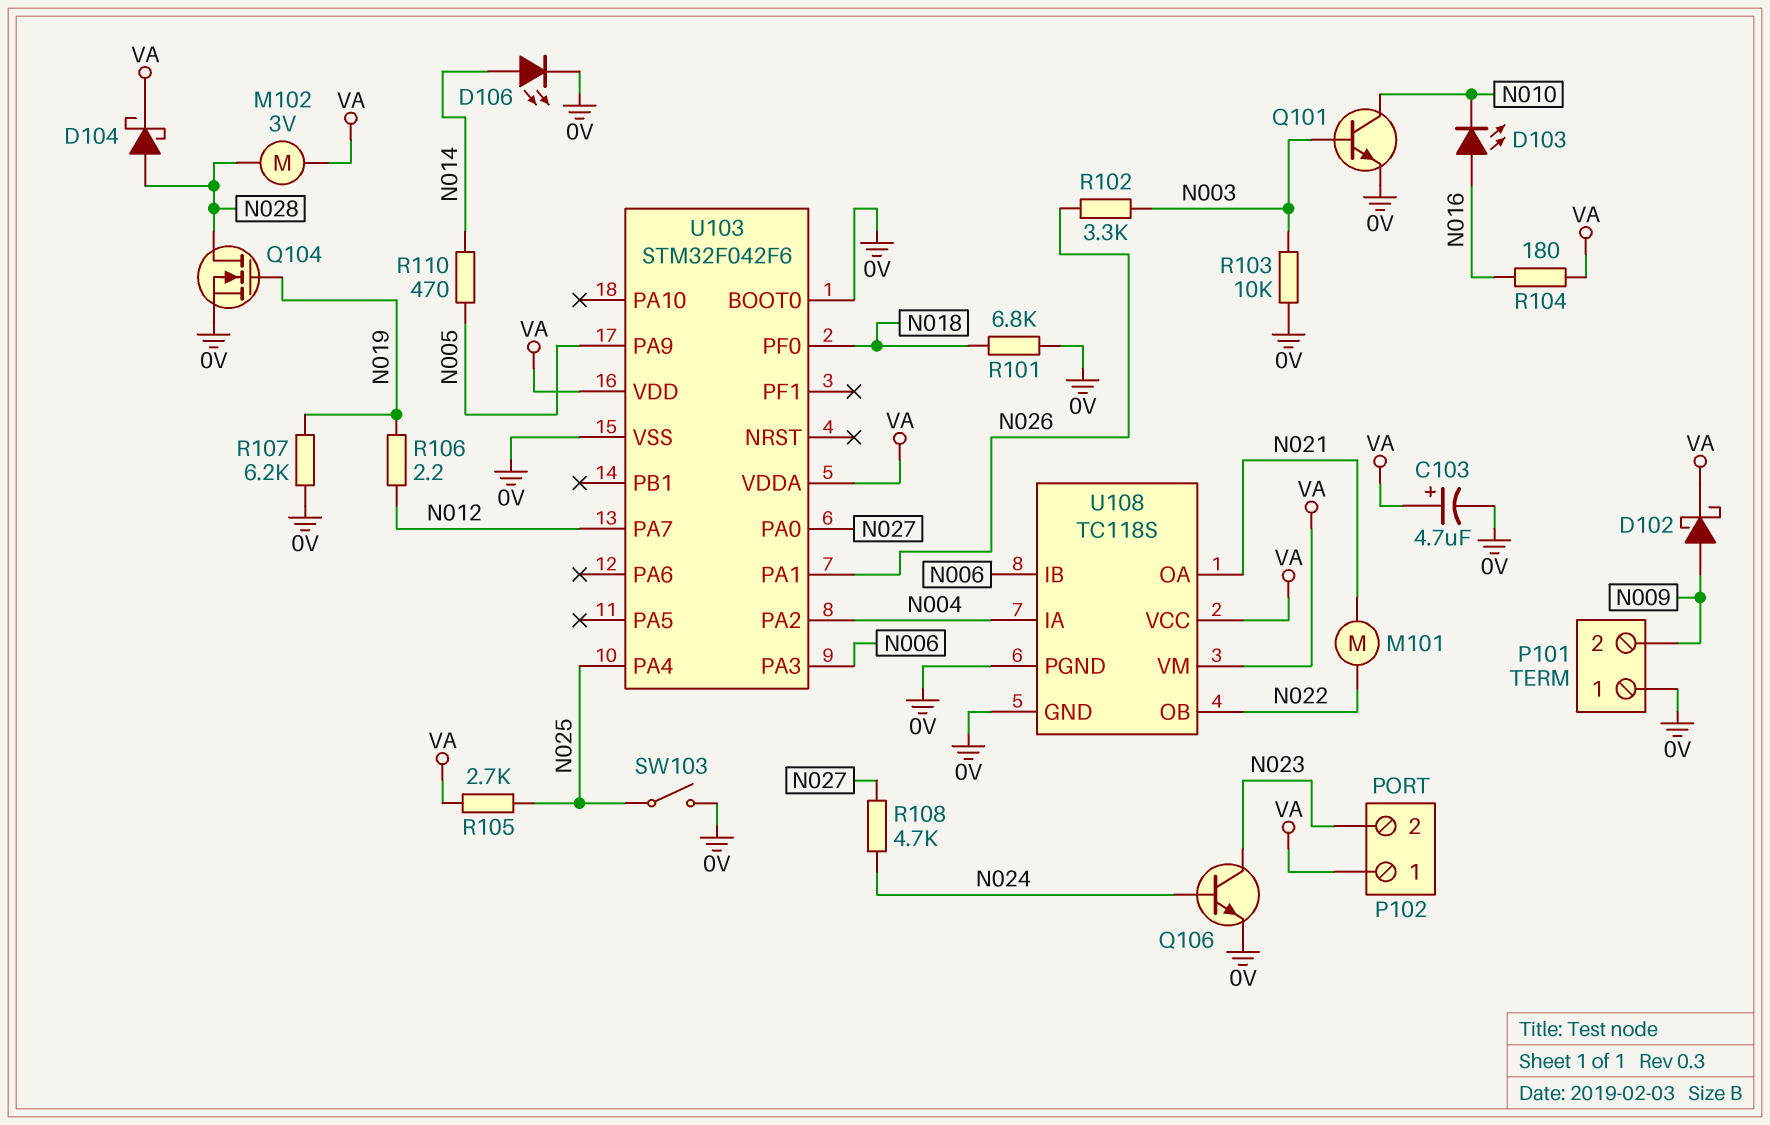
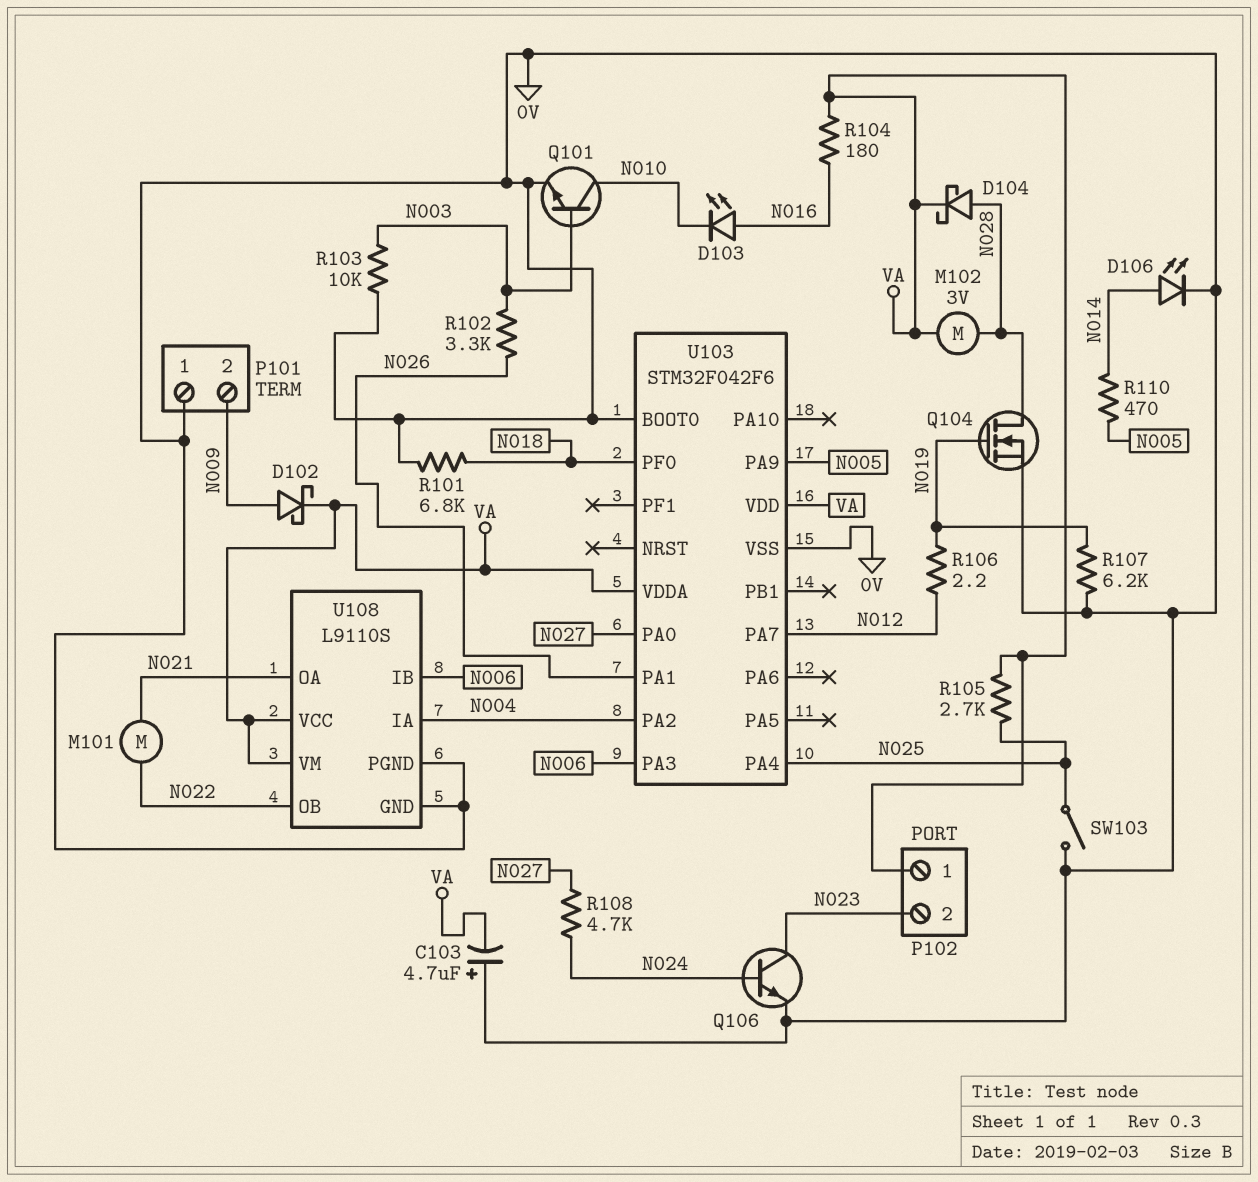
C103: 4.7uF (plus VA, minus 0V) -> 4.7uF (plus 0V, minus VA)
U108: TC118S -> L9110S

